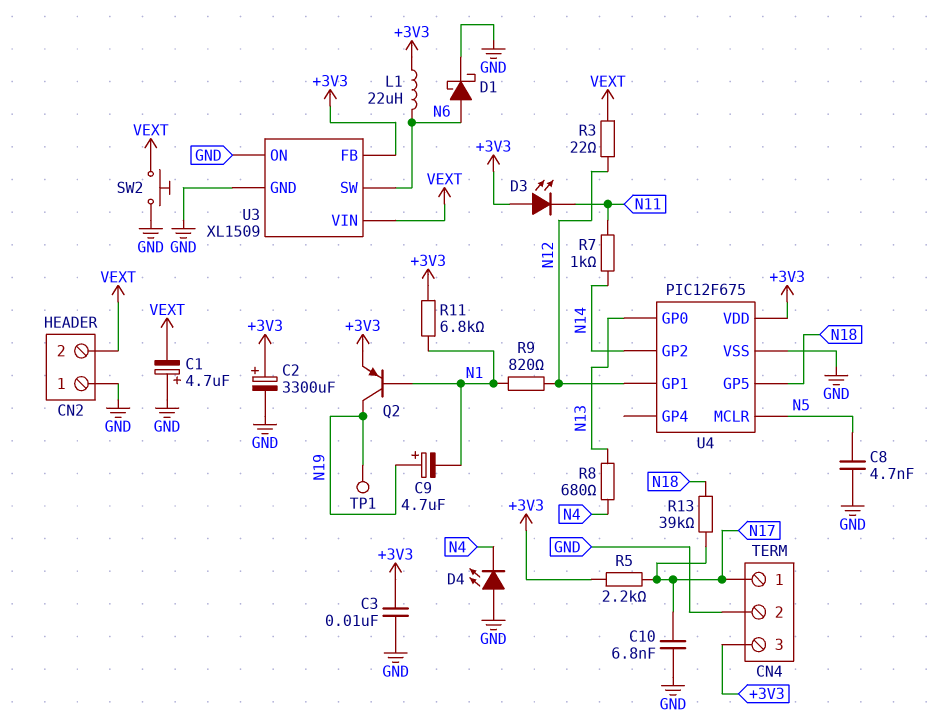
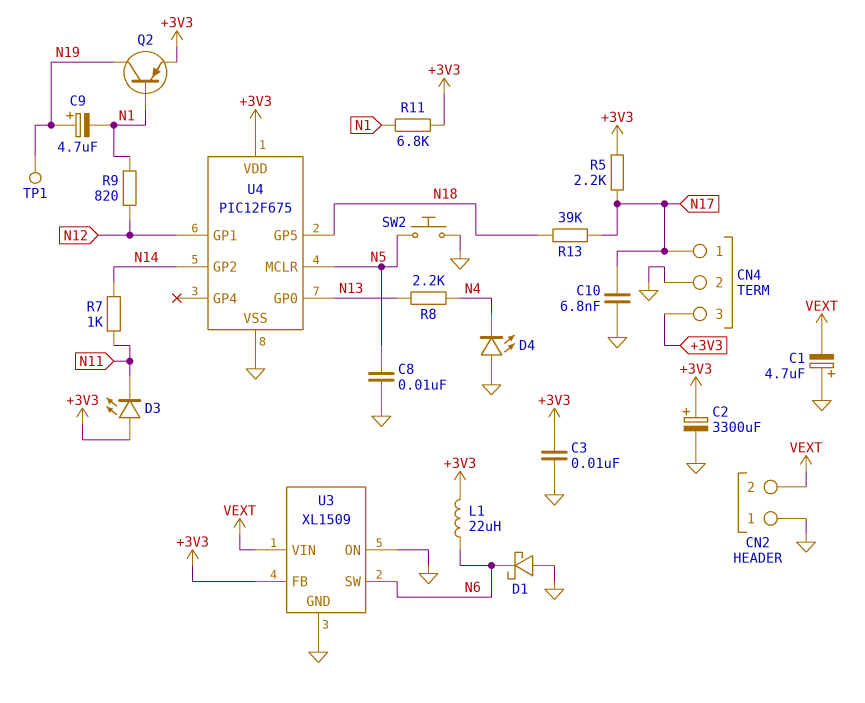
C8: 4.7nF (GND, N5) -> 10nF (GND, N5)
D1: schottky (A N6, K GND) -> schottky (A GND, K N6)
R3: 22 (N12, VEXT) -> none
R8: 680 (N4, N13) -> 2.2k (N4, N13)
SW2: button (GND, VEXT) -> button (GND, N5)

